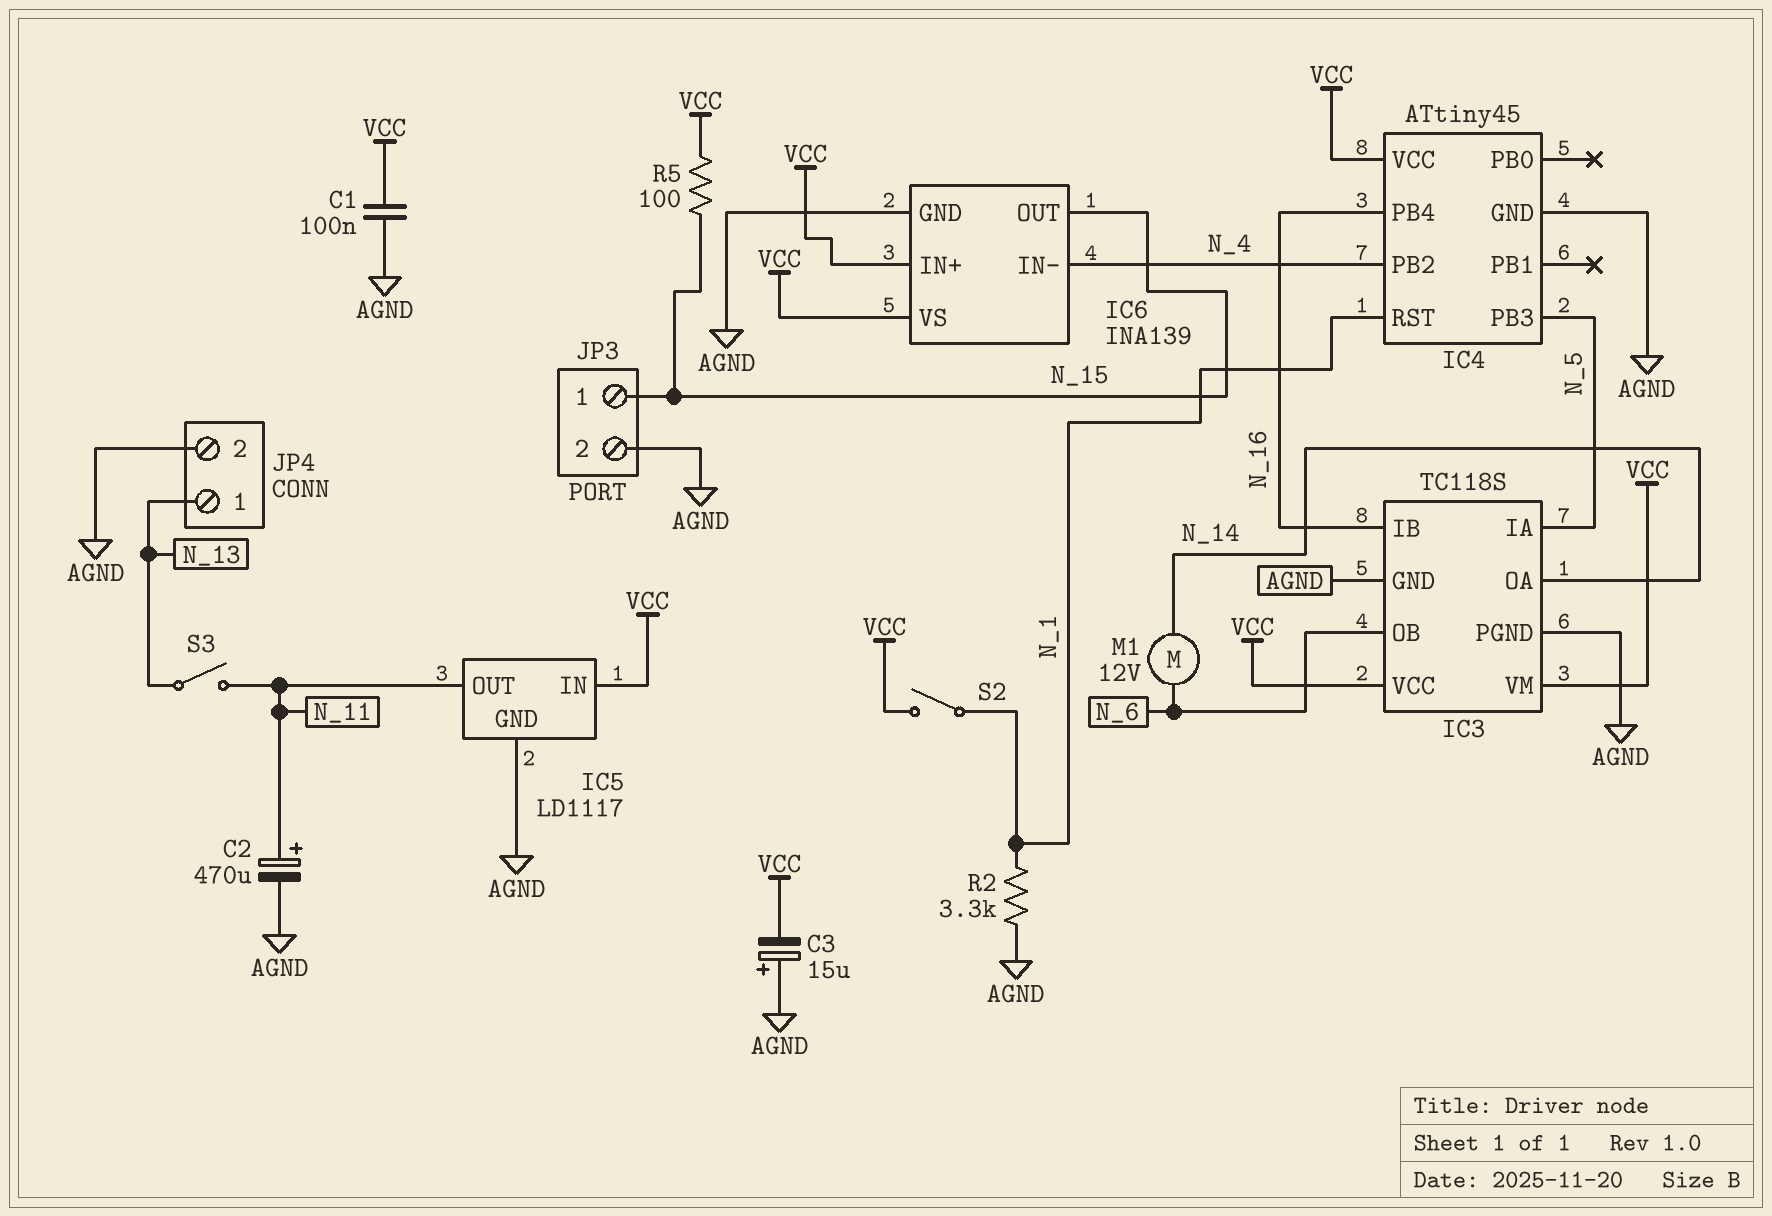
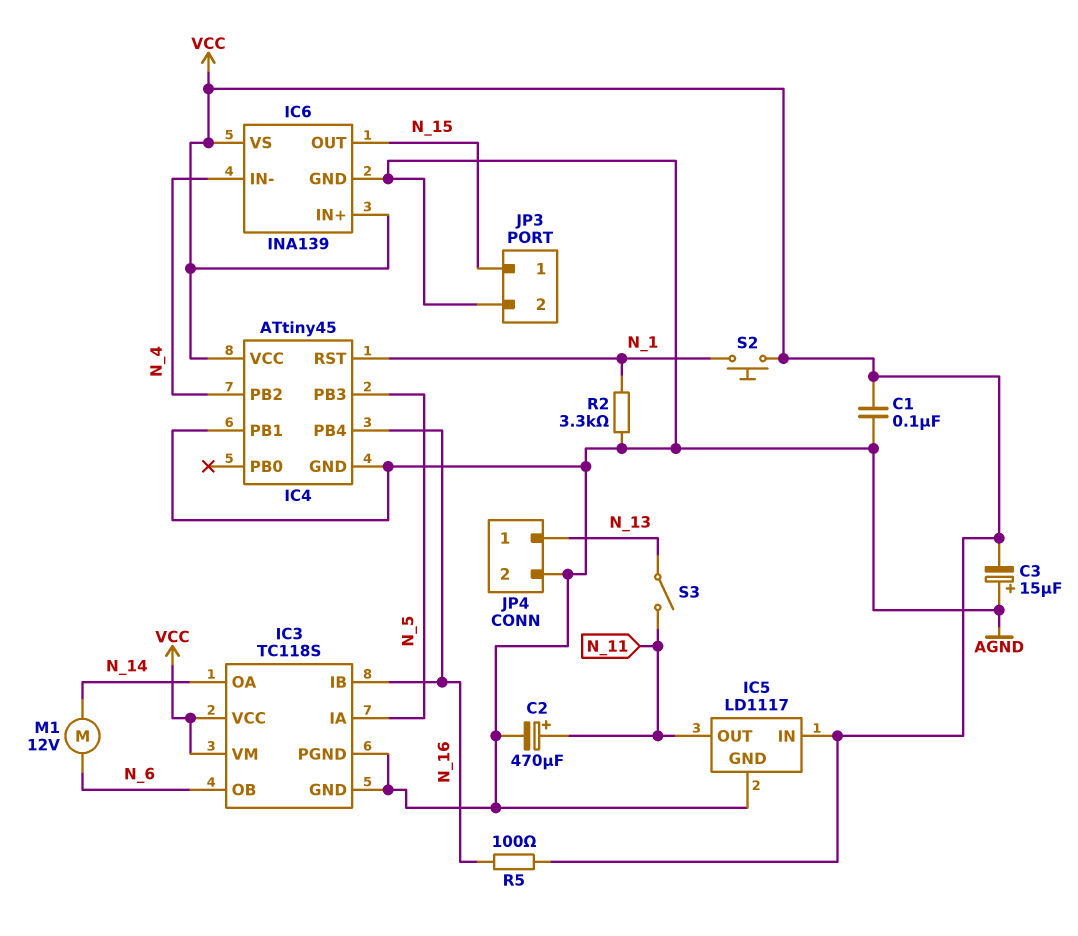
IC4 pin PB1: none -> AGND
R5: 100 (N_15, VCC) -> 100 (N_16, VCC)
S2: switch (N_1, VCC) -> button (N_1, VCC)

